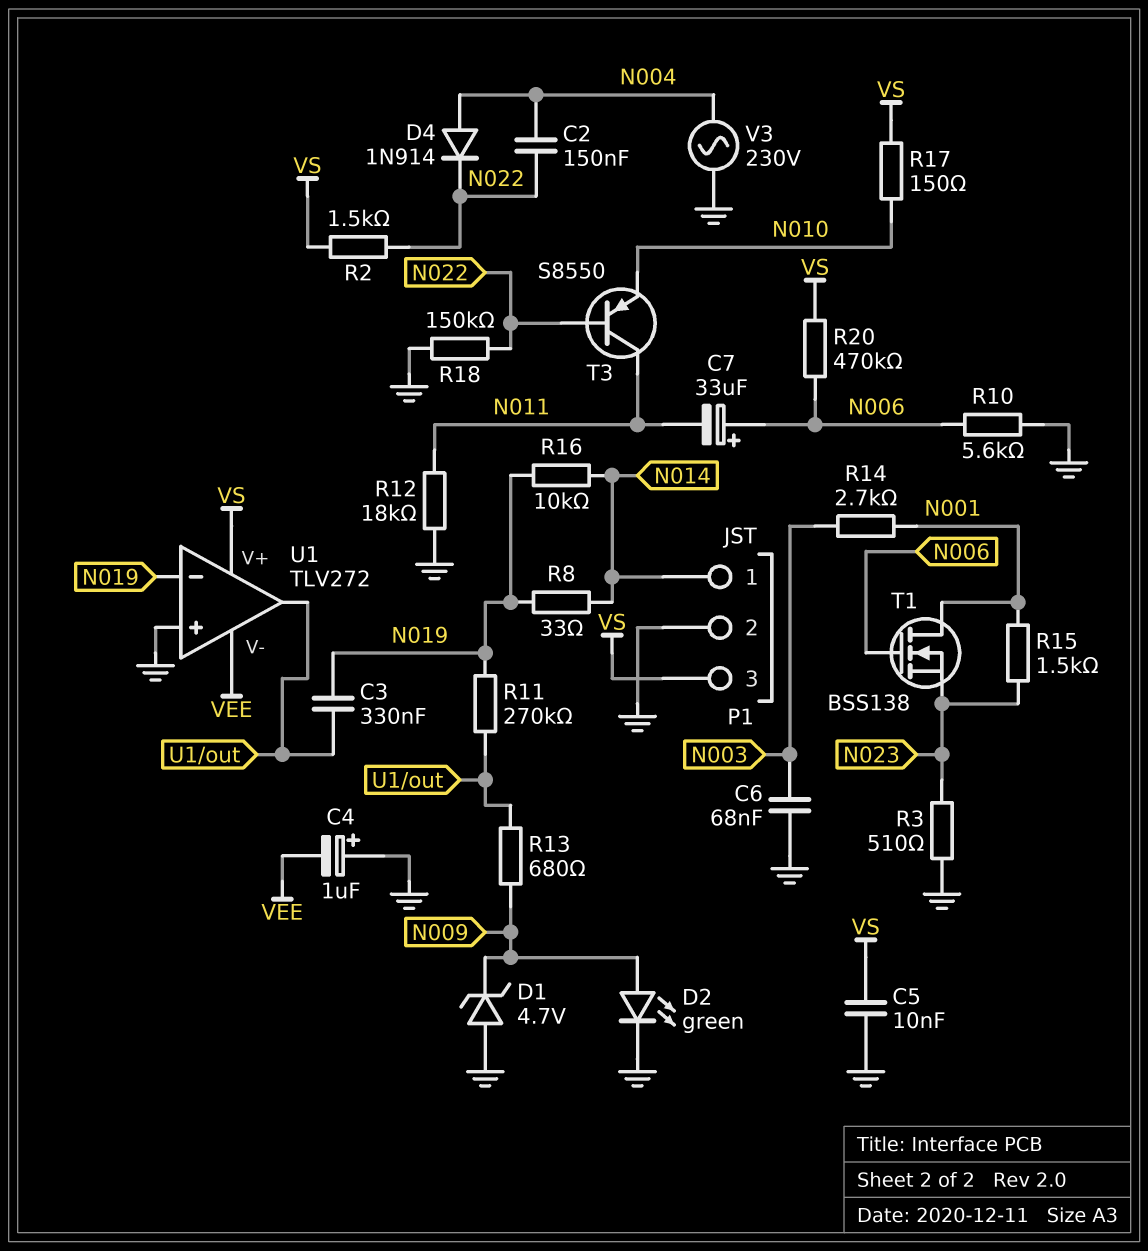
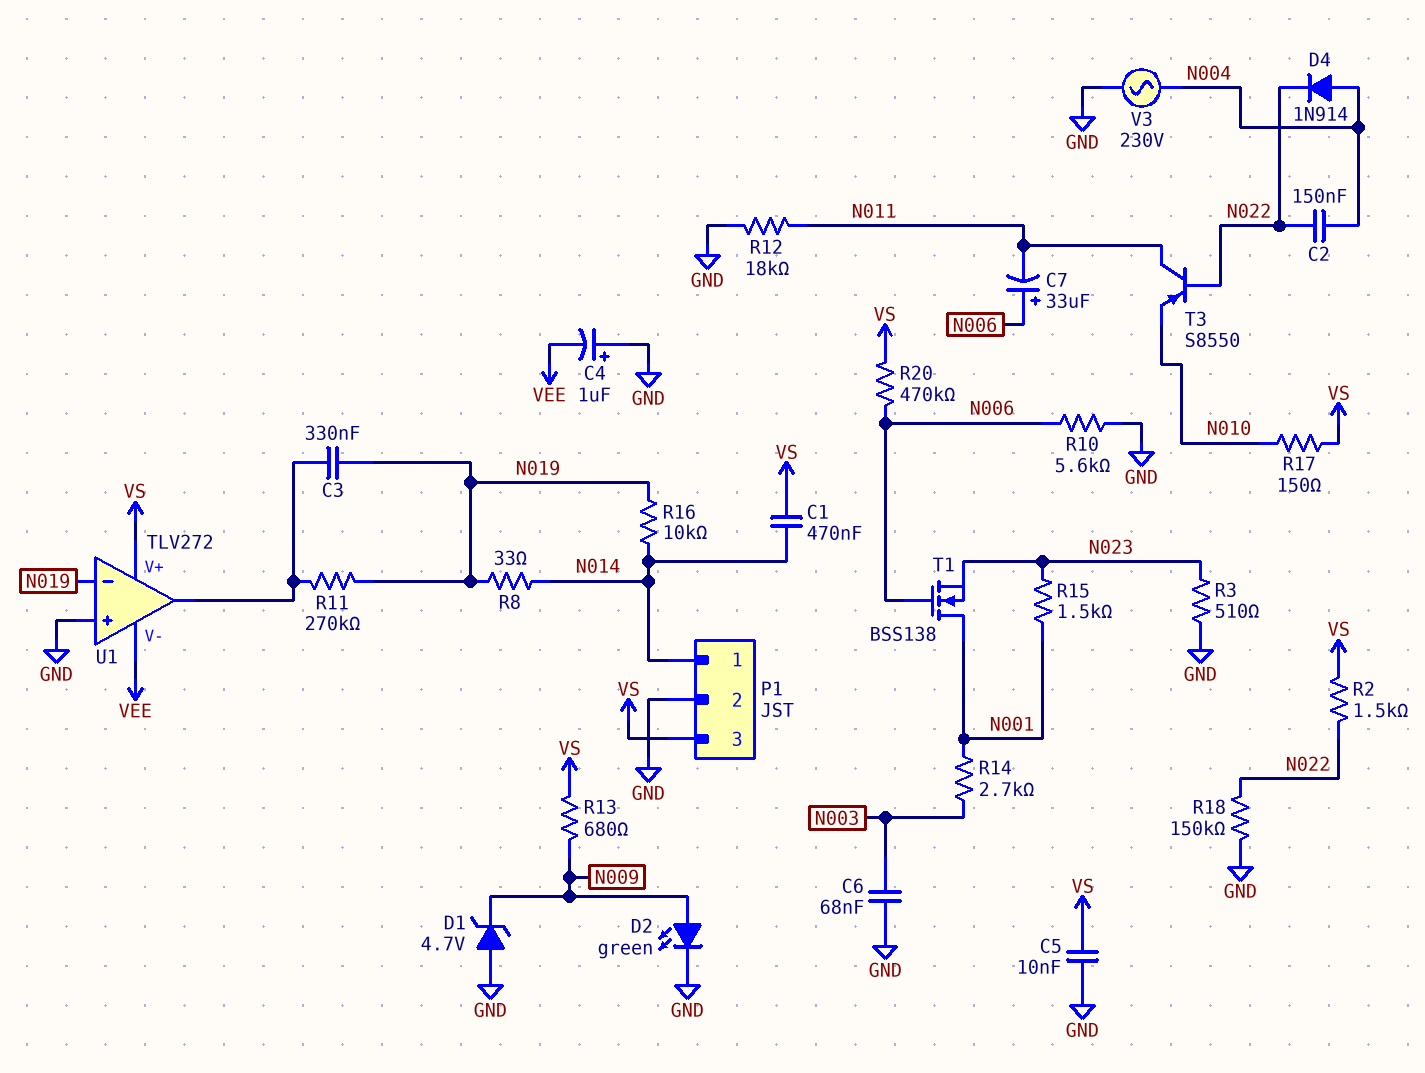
C1: none -> 470nF (N014, VS)
R13: 680 (N009, U1/out) -> 680 (N009, VS)

